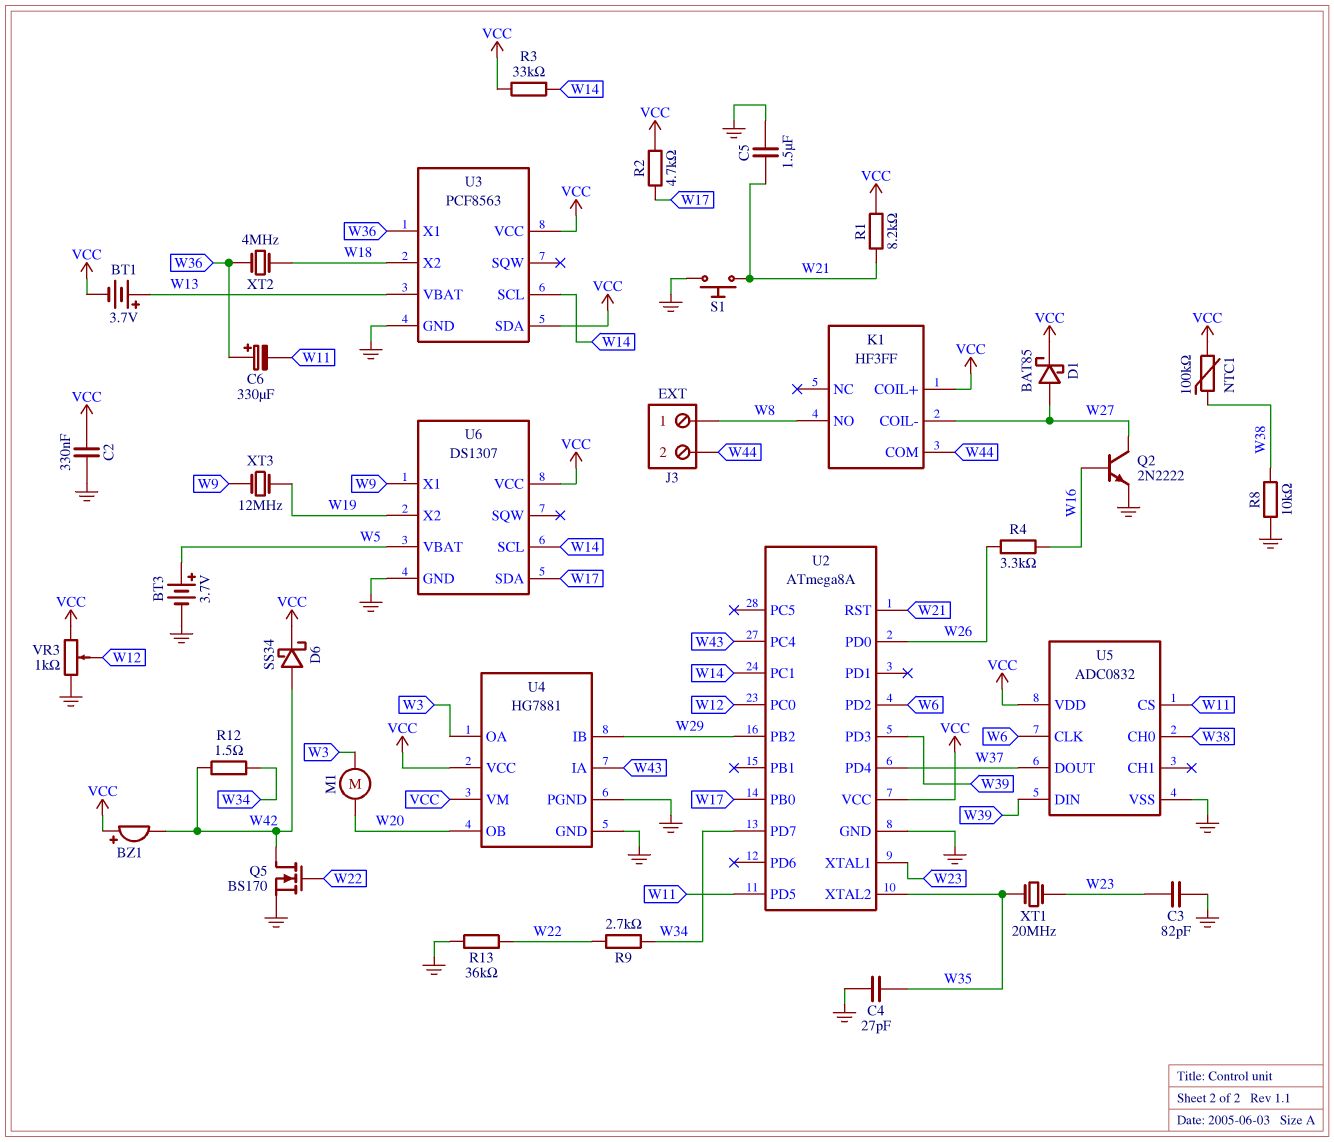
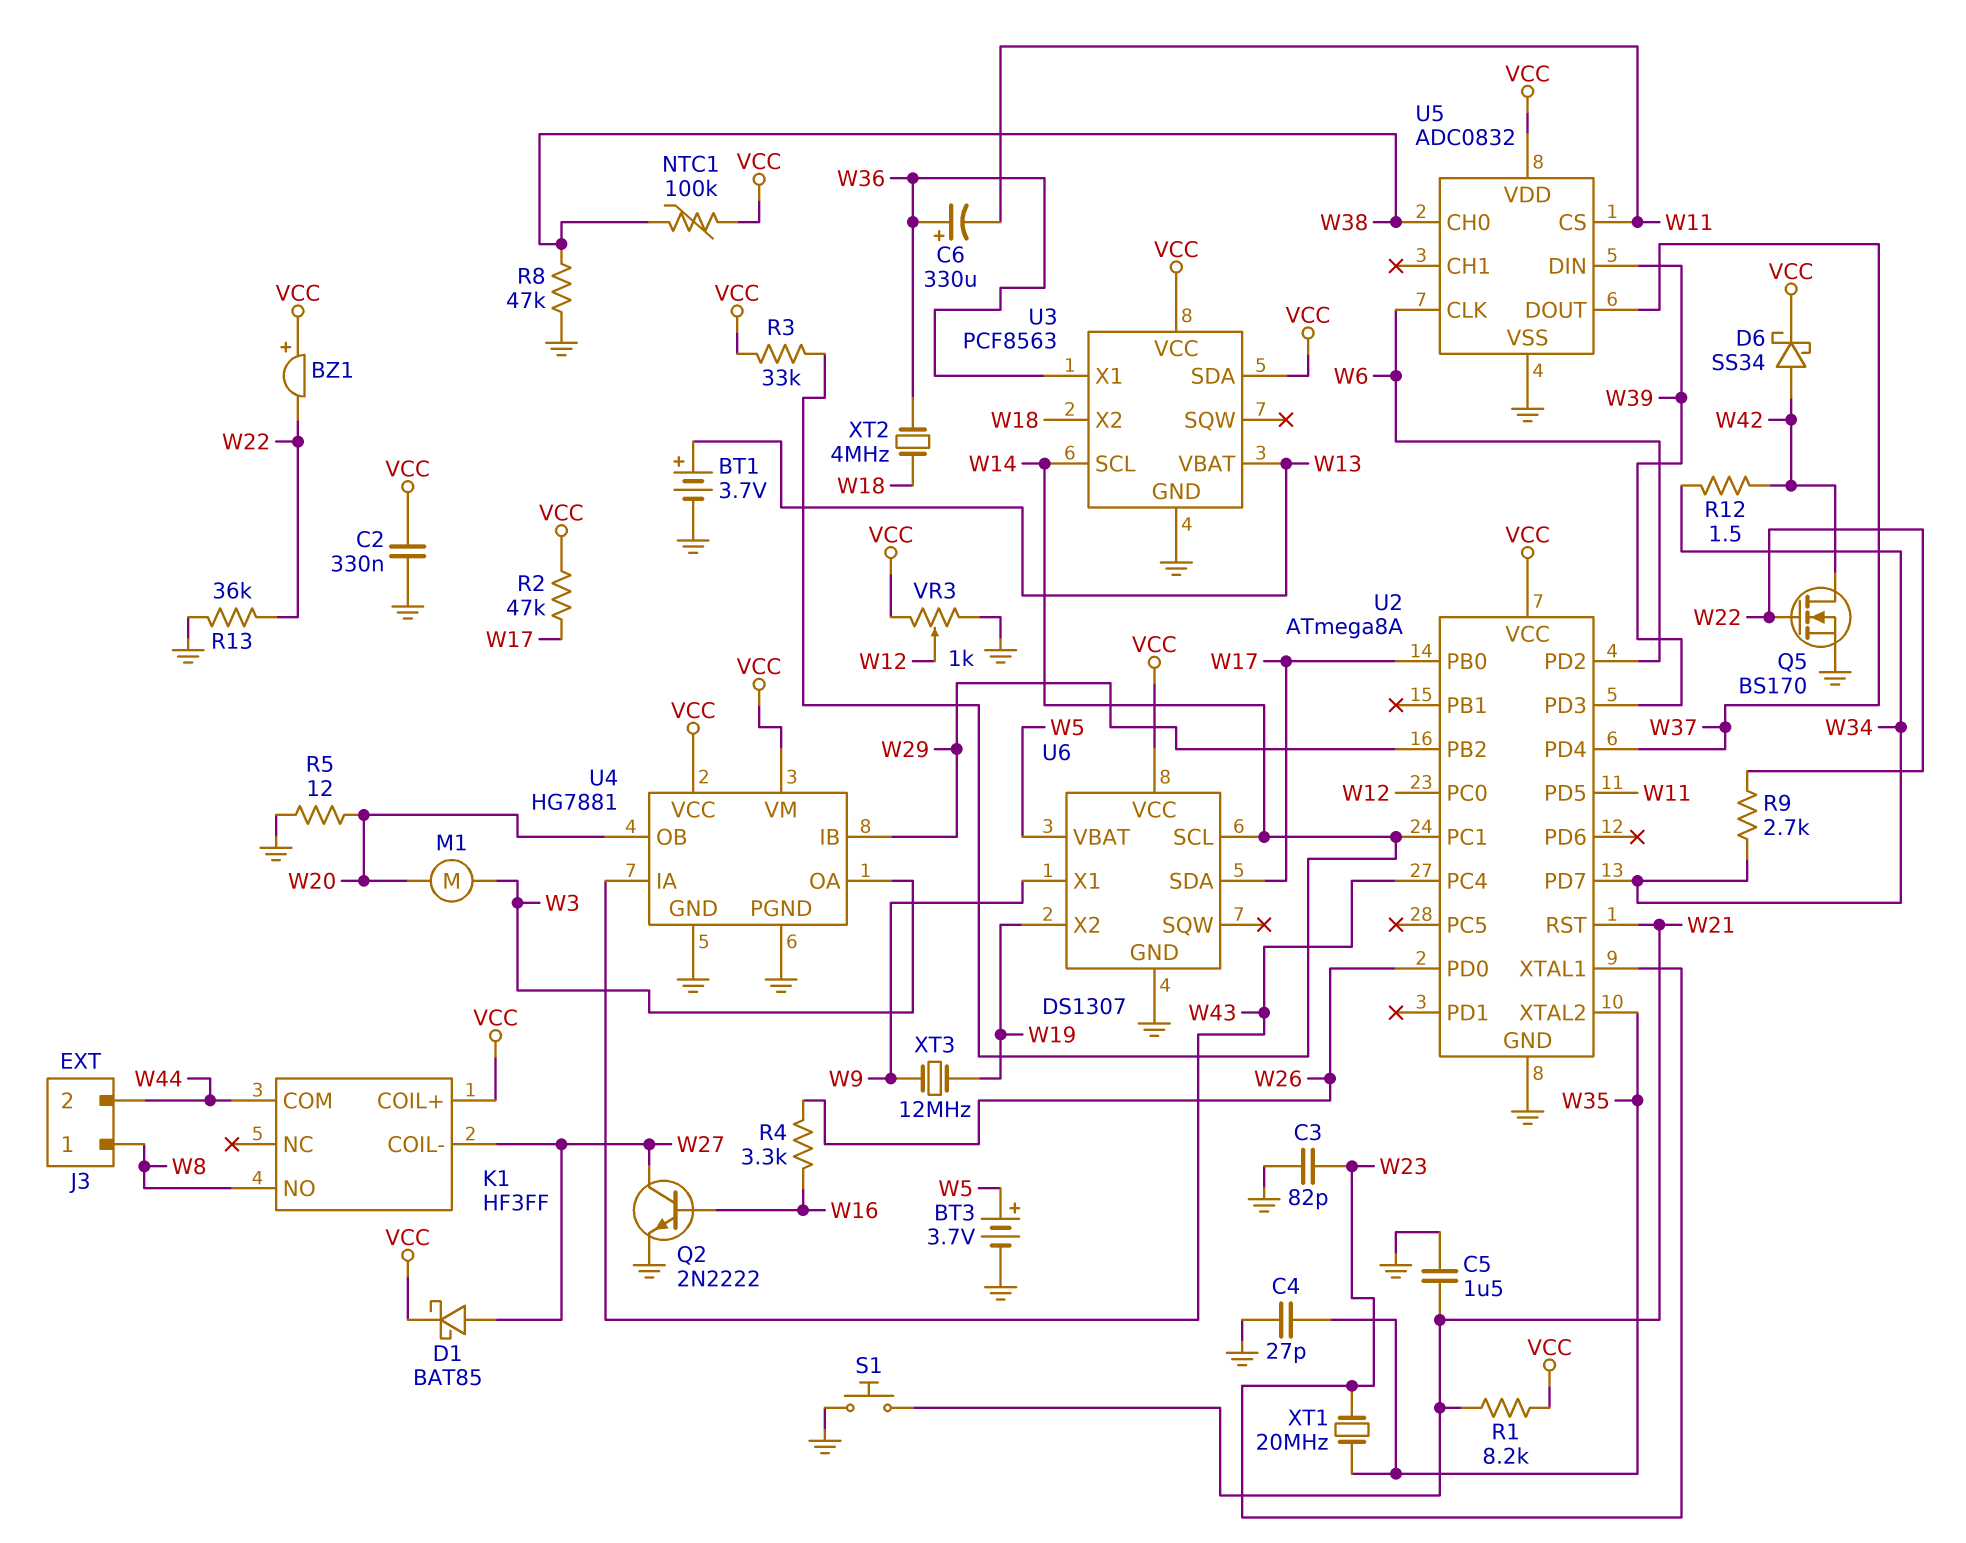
BT1: 3.7V (plus W13, minus VCC) -> 3.7V (plus W13, minus GND)
BZ1: buzzer (plus VCC, minus W42) -> buzzer (plus VCC, minus W22)
R2: 4.7k (VCC, W17) -> 47k (VCC, W17)
R5: none -> 12 (GND, W20)
R8: 10k (GND, W38) -> 47k (GND, W38)

